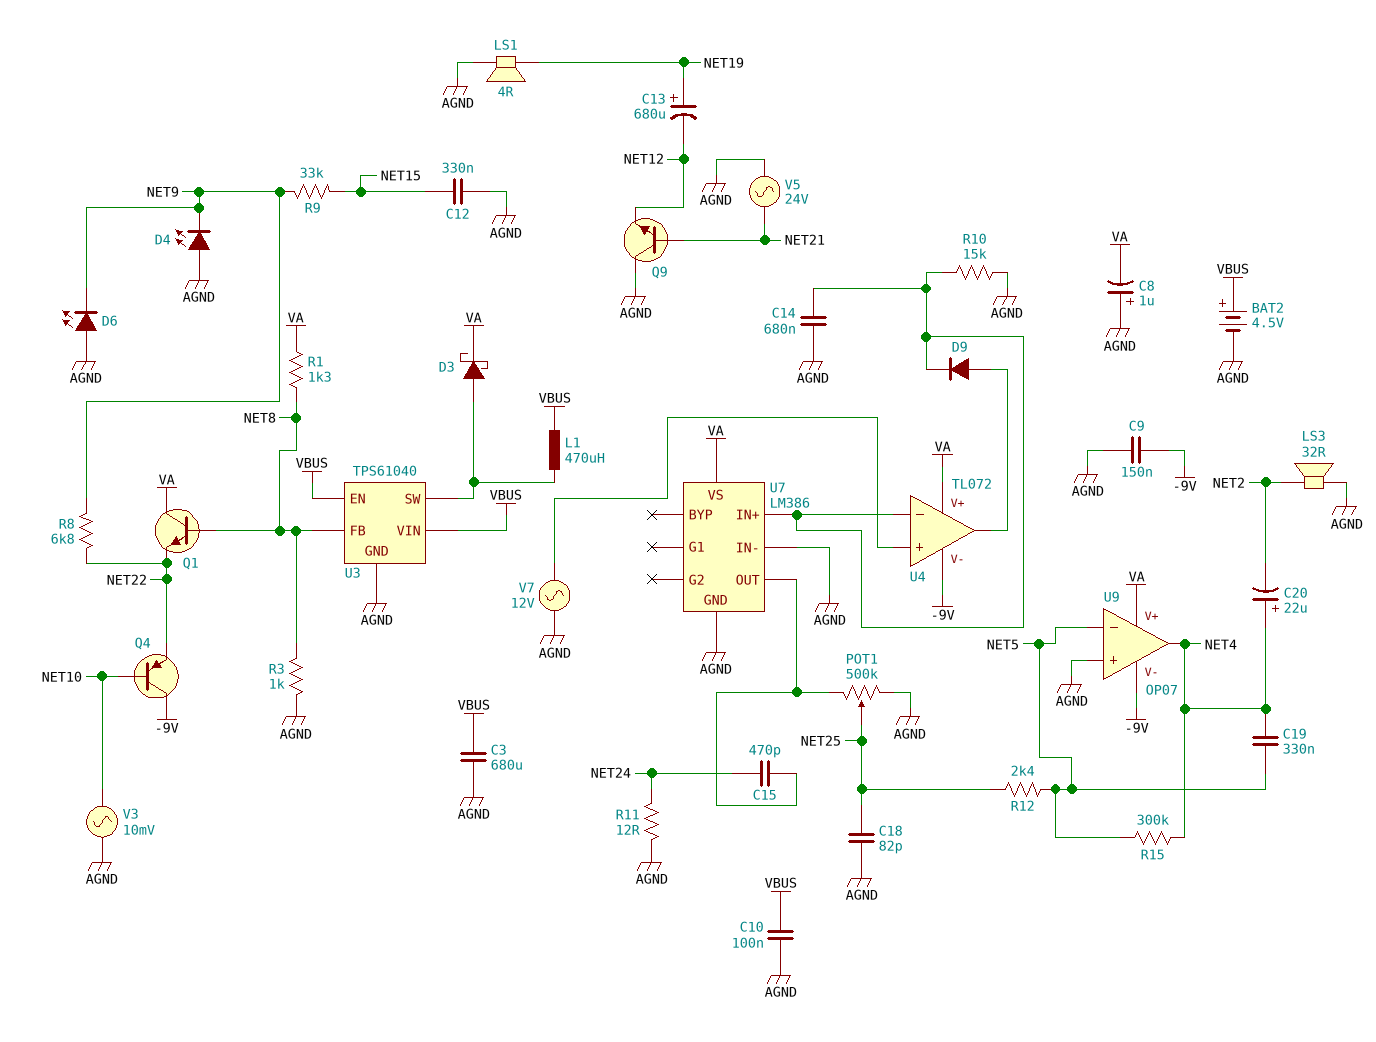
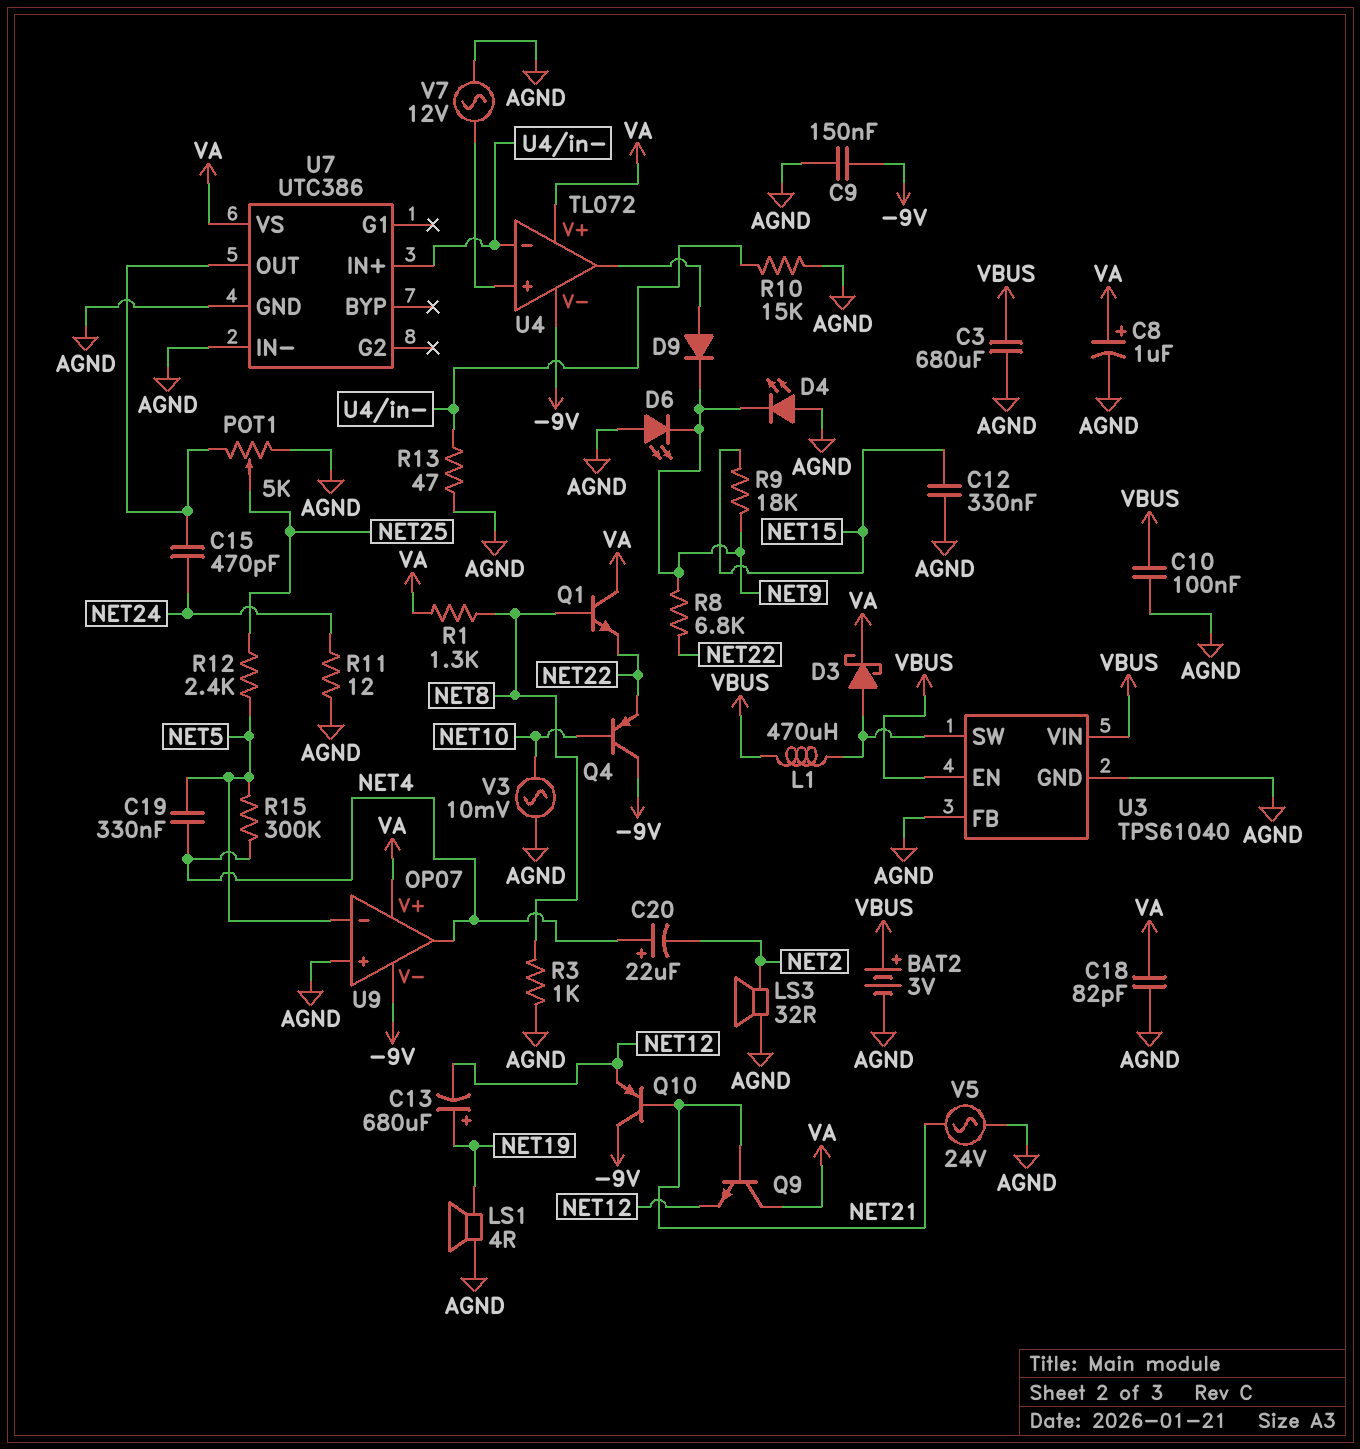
BAT2: 4.5V (plus VBUS, minus AGND) -> 3V (plus VBUS, minus AGND)
C8: 1uF (plus AGND, minus VA) -> 1uF (plus VA, minus AGND)
C14: 680nF (AGND, U4/in-) -> none
C18: 82pF (AGND, NET25) -> 82pF (AGND, VA)
D9: diode (A U4/out, K U4/in-) -> diode (A U4/out, K NET9)
POT1: 500k (AGND, U7/OUT, wiper NET25) -> 5k (AGND, U7/OUT, wiper NET25)
Q9: NPN (B NET21, C AGND, E NET12) -> NPN (B NET21, C VA, E NET12)
Q10: none -> PNP (B NET21, C -9V, E NET12)
R9: 33k (NET9, NET15) -> 18k (NET9, NET15)
R13: none -> 47 (AGND, U4/in-)
U3 pin FB: NET8 -> AGND
U7: LM386 -> UTC386

